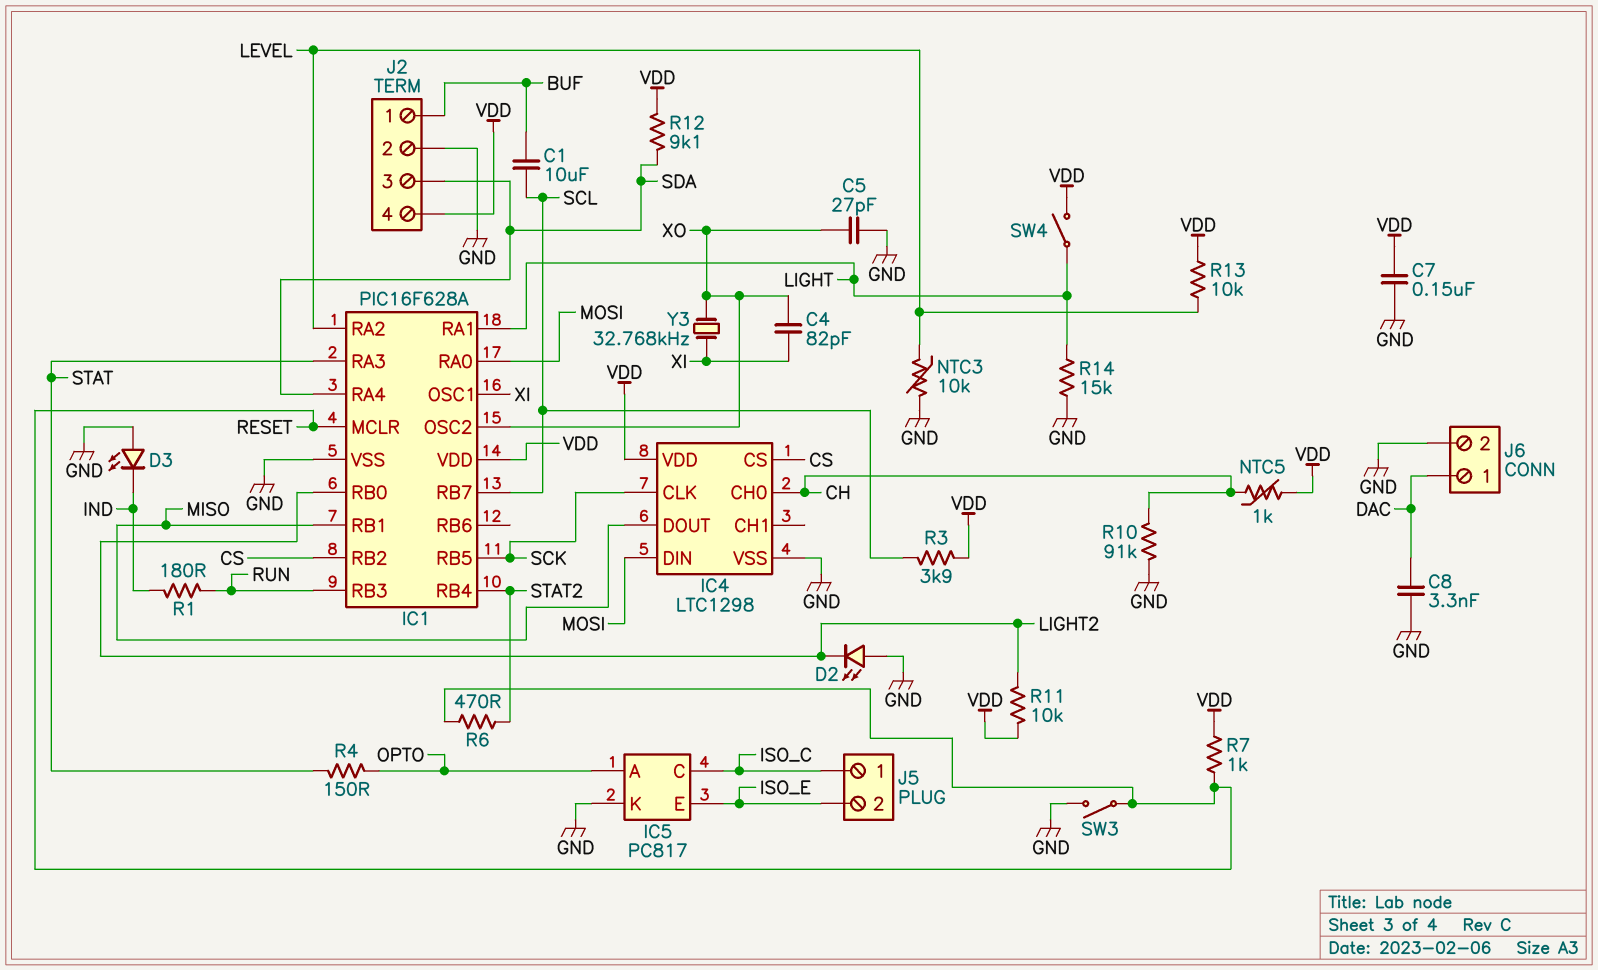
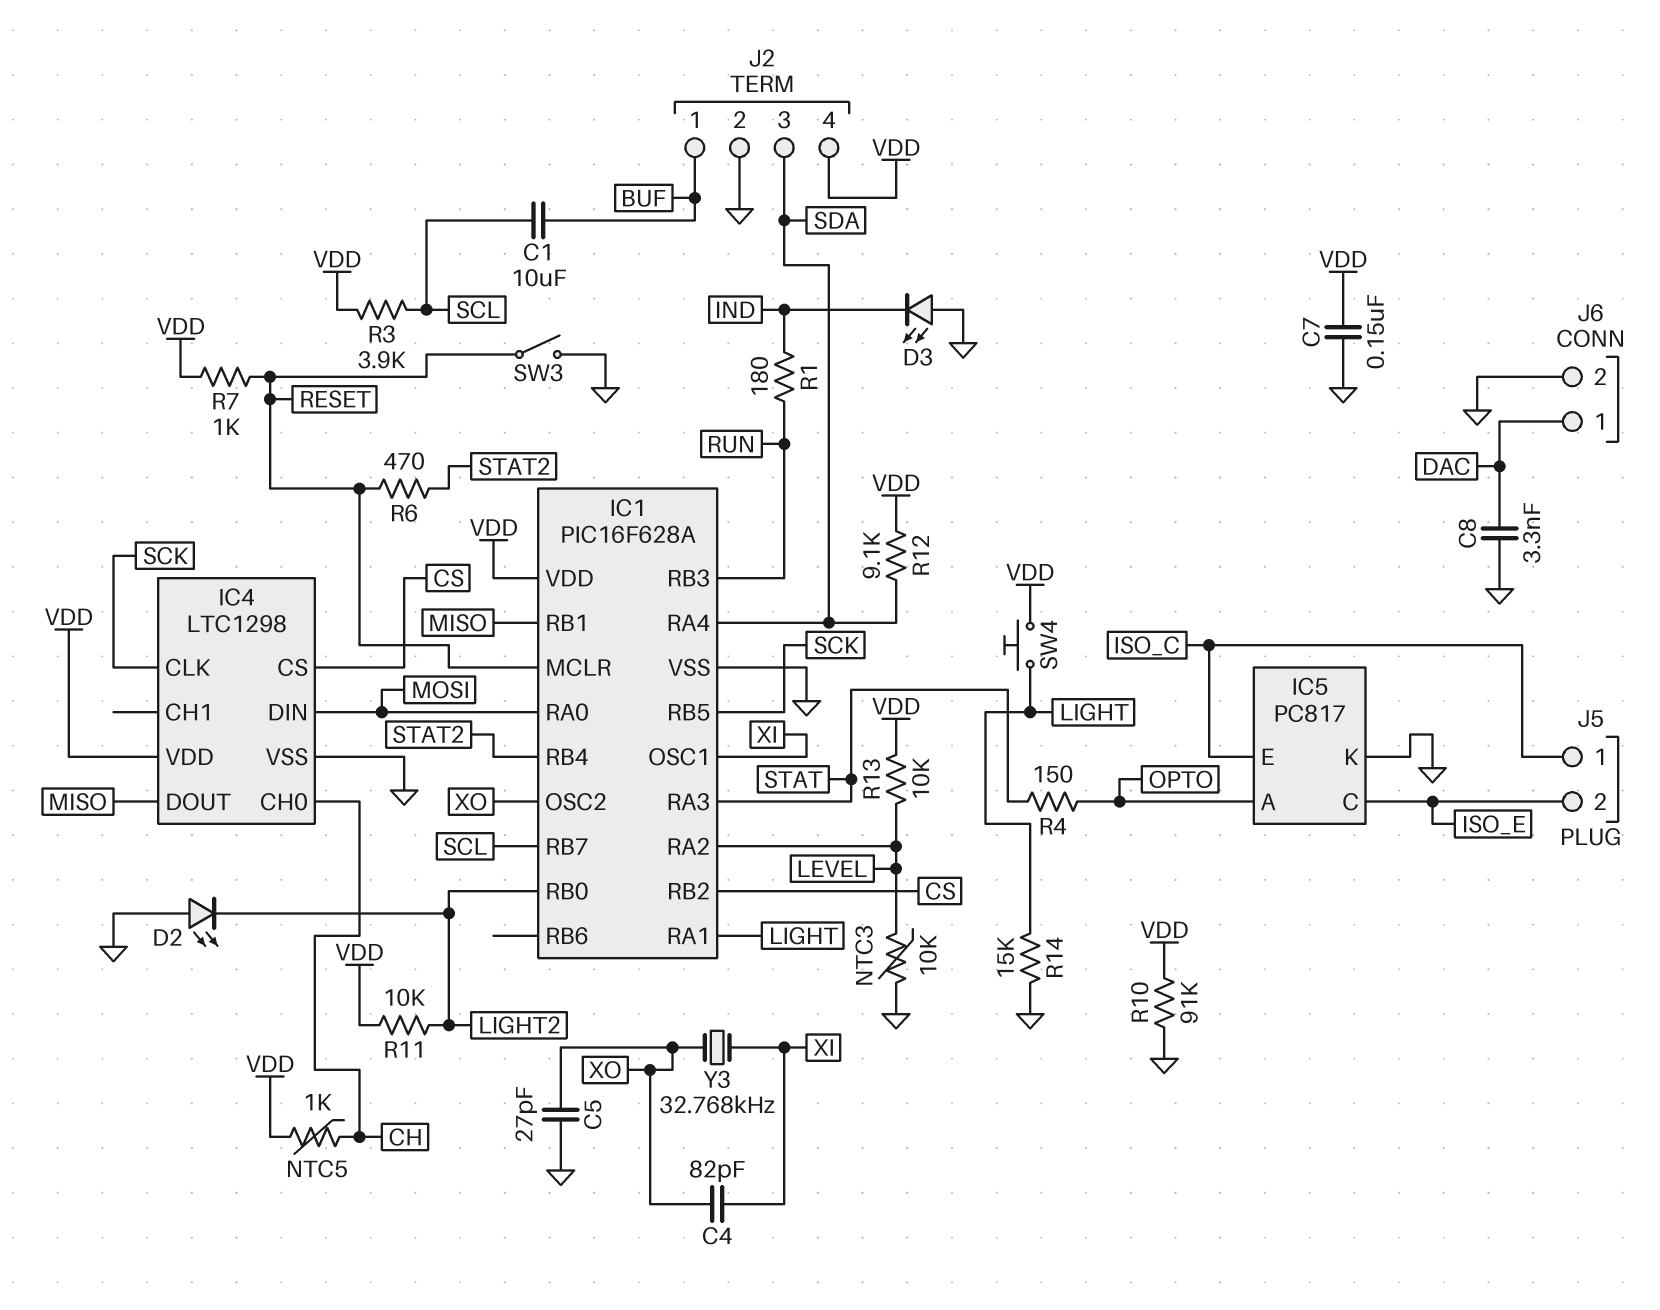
IC5 pin C: ISO_C -> ISO_E
IC5 pin E: ISO_E -> ISO_C
R10: 91k (CH, GND) -> 91k (GND, VDD)
SW4: switch (LIGHT, VDD) -> button (LIGHT, VDD)

